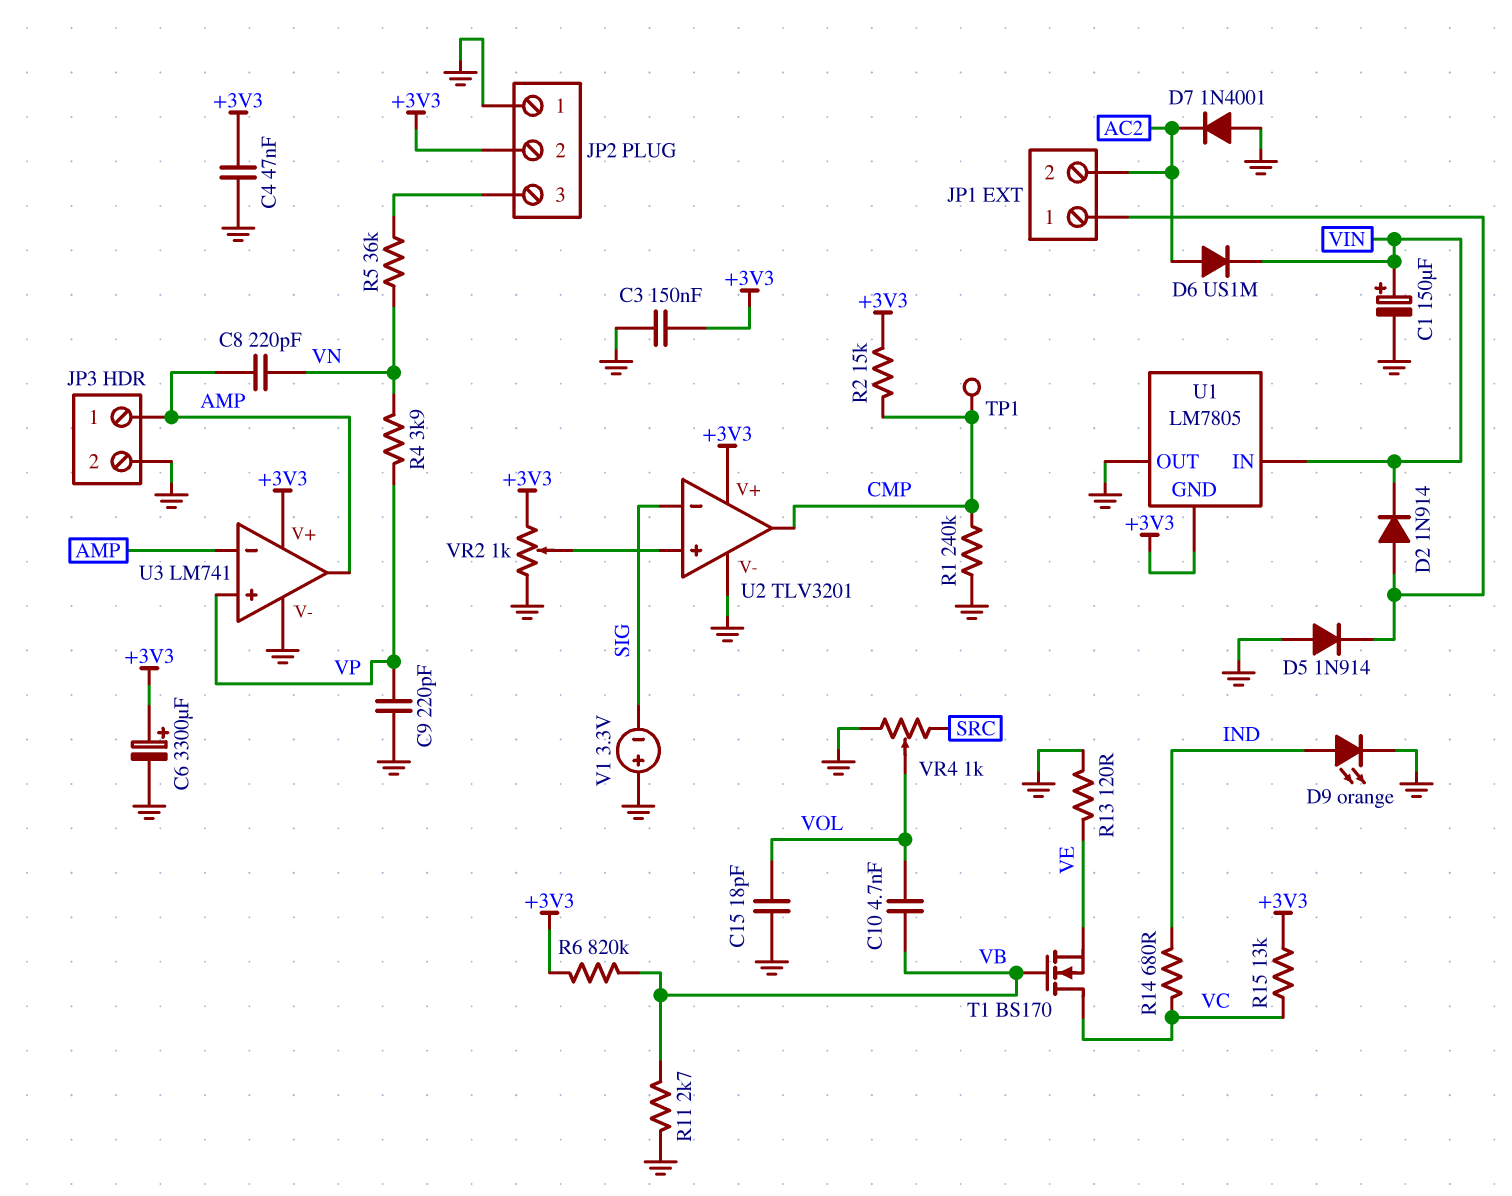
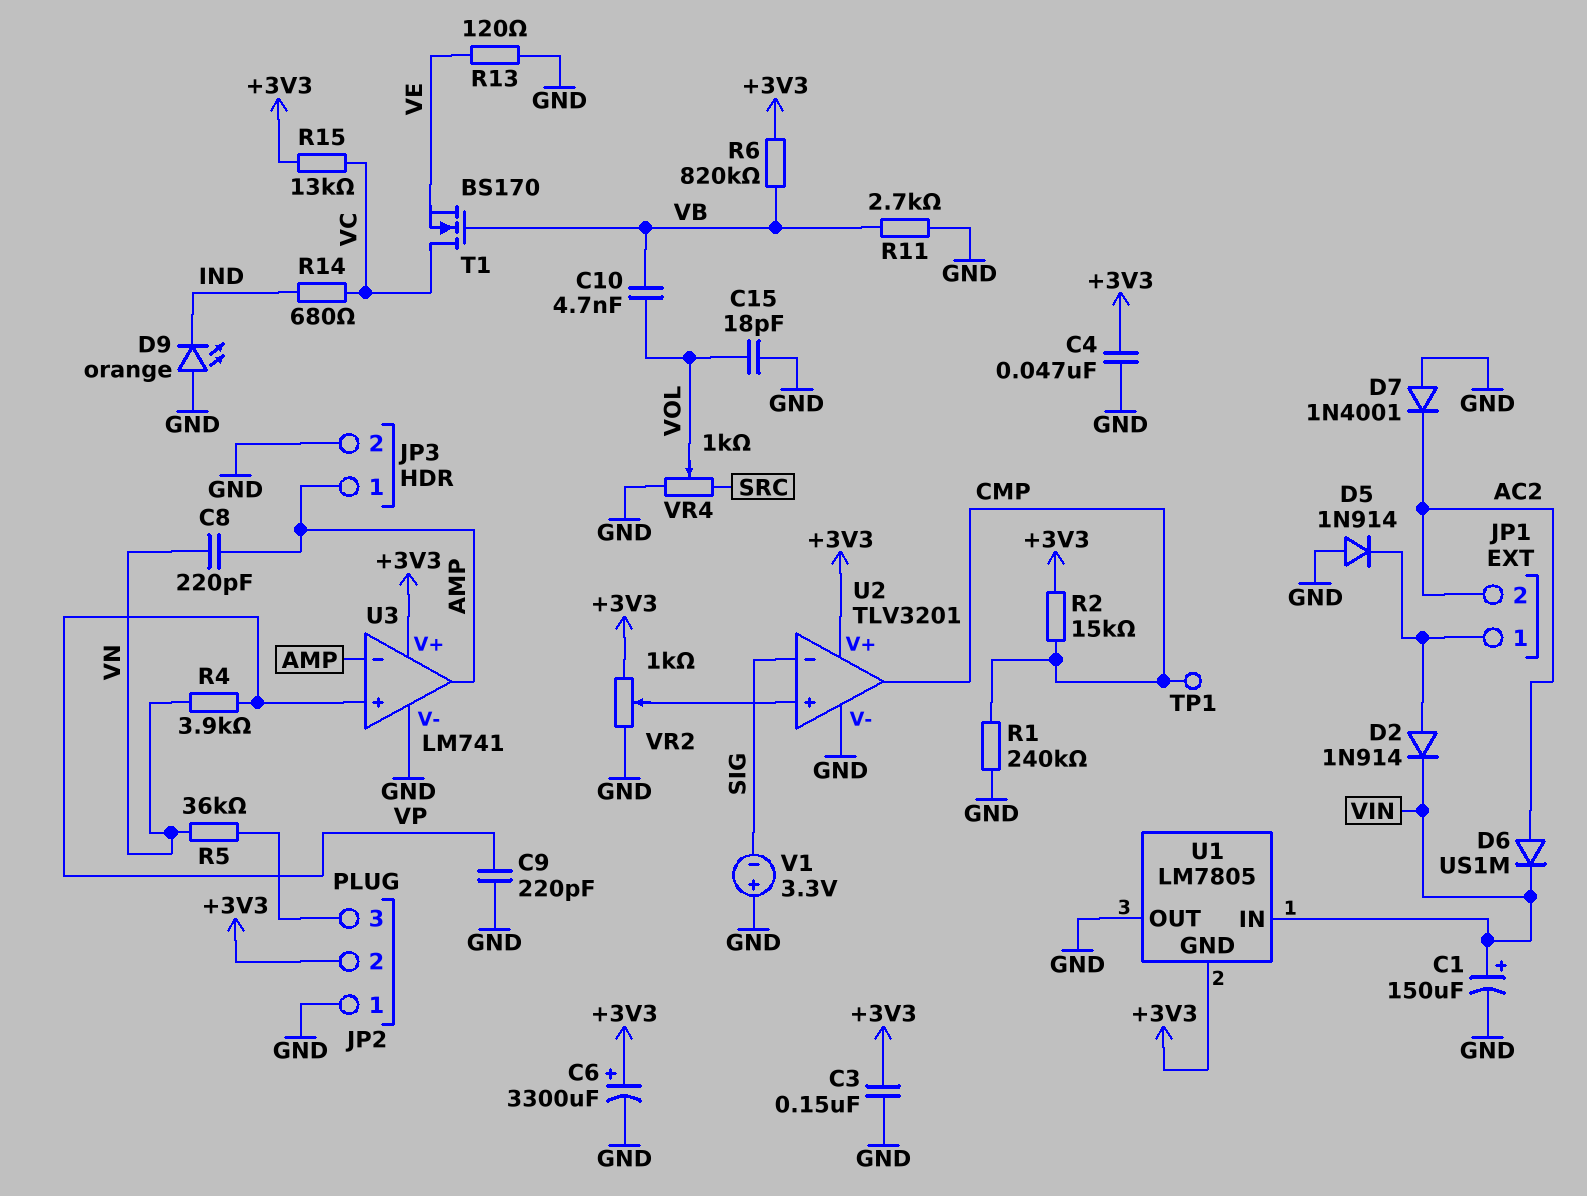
D9: LED orange (A IND, K GND) -> LED orange (A GND, K IND)

